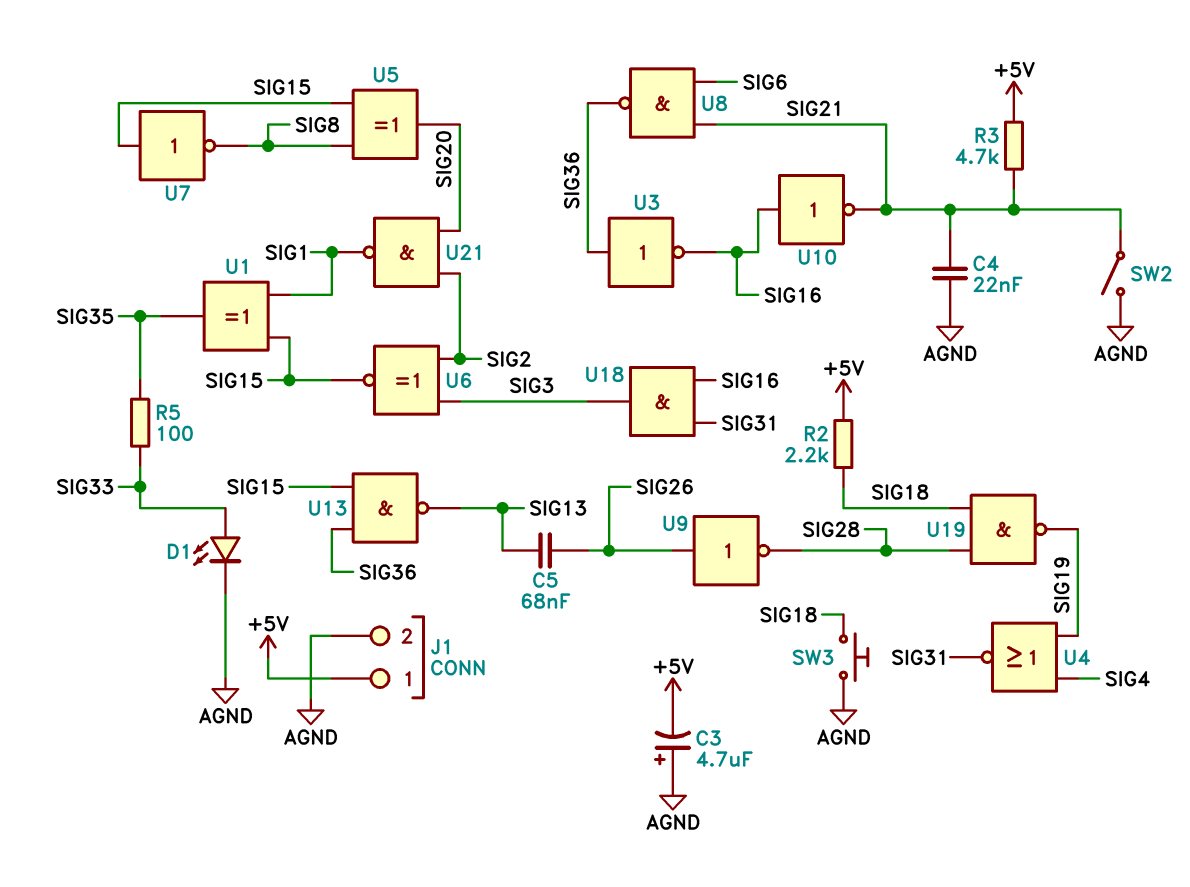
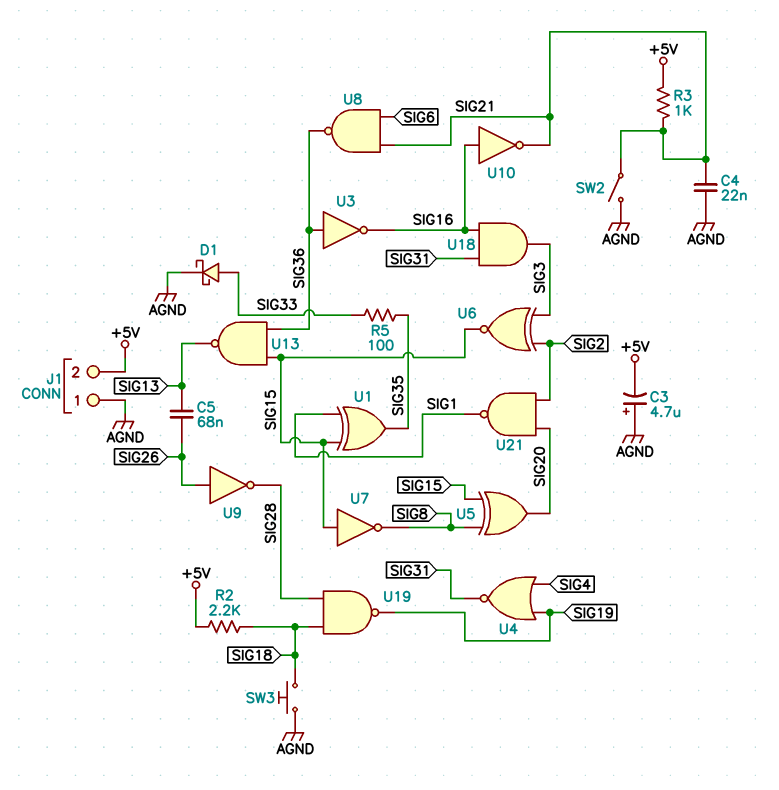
D1: LED (A SIG33, K AGND) -> schottky (A SIG33, K AGND)
J1 pin 1: +5V -> AGND
J1 pin 2: AGND -> +5V
R3: 4.7k (+5V, SIG21) -> 1k (+5V, SIG21)

